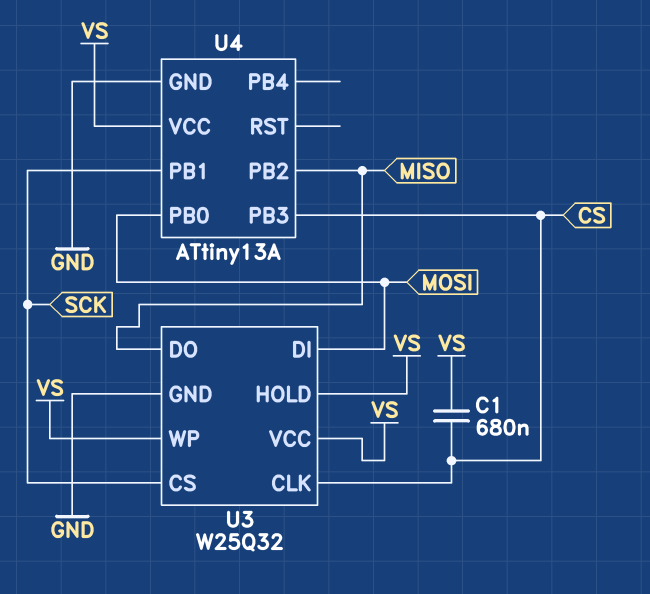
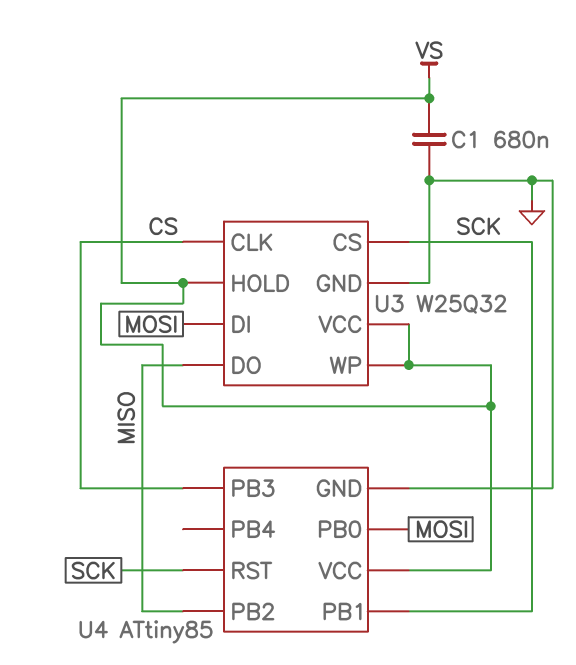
C1: 680nF (CS, VS) -> 680nF (GND, VS)
U4: ATtiny13A -> ATtiny85
U4 pin RST: none -> SCK

